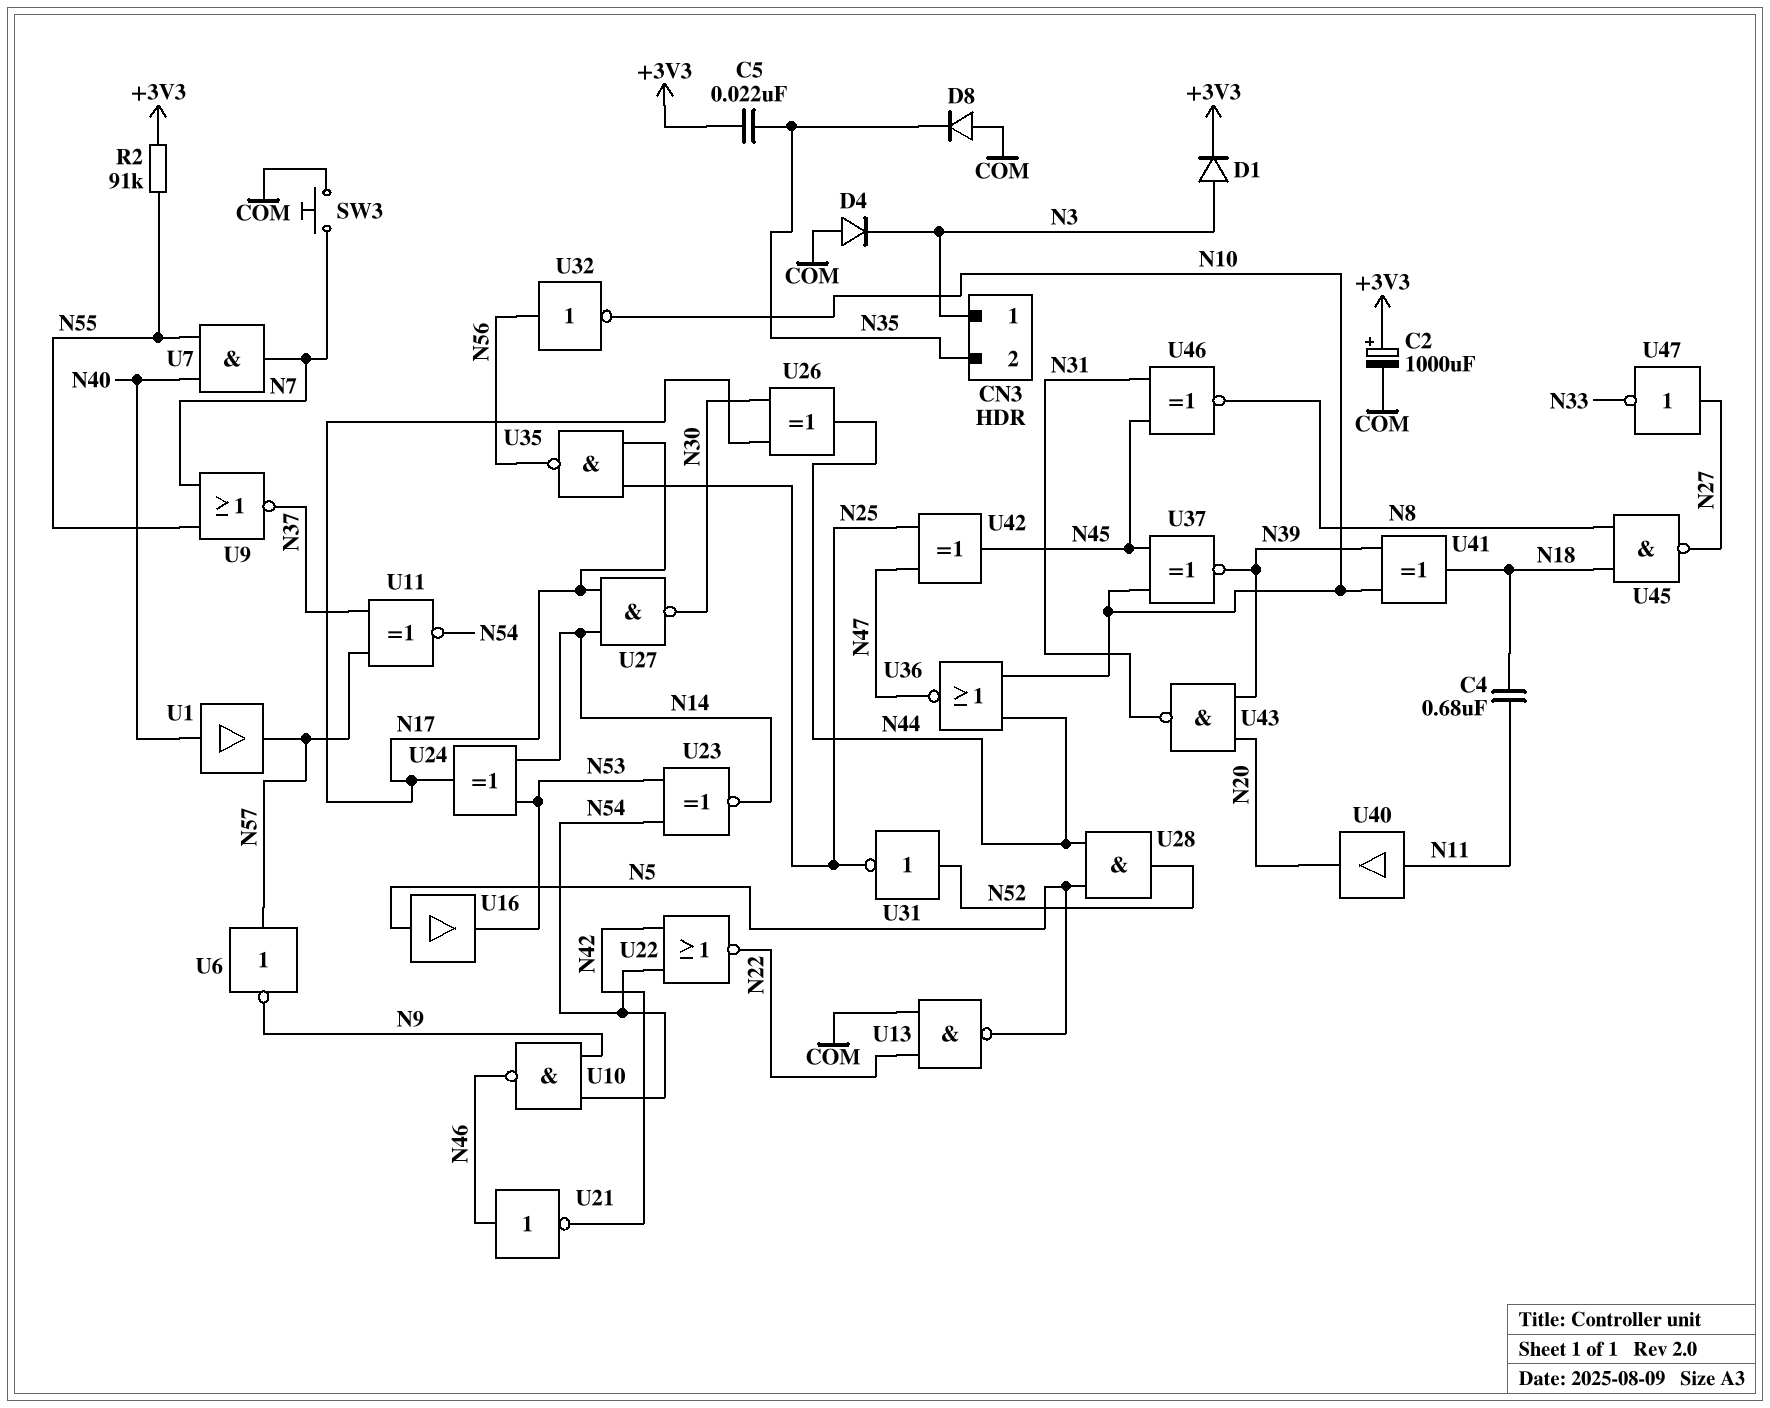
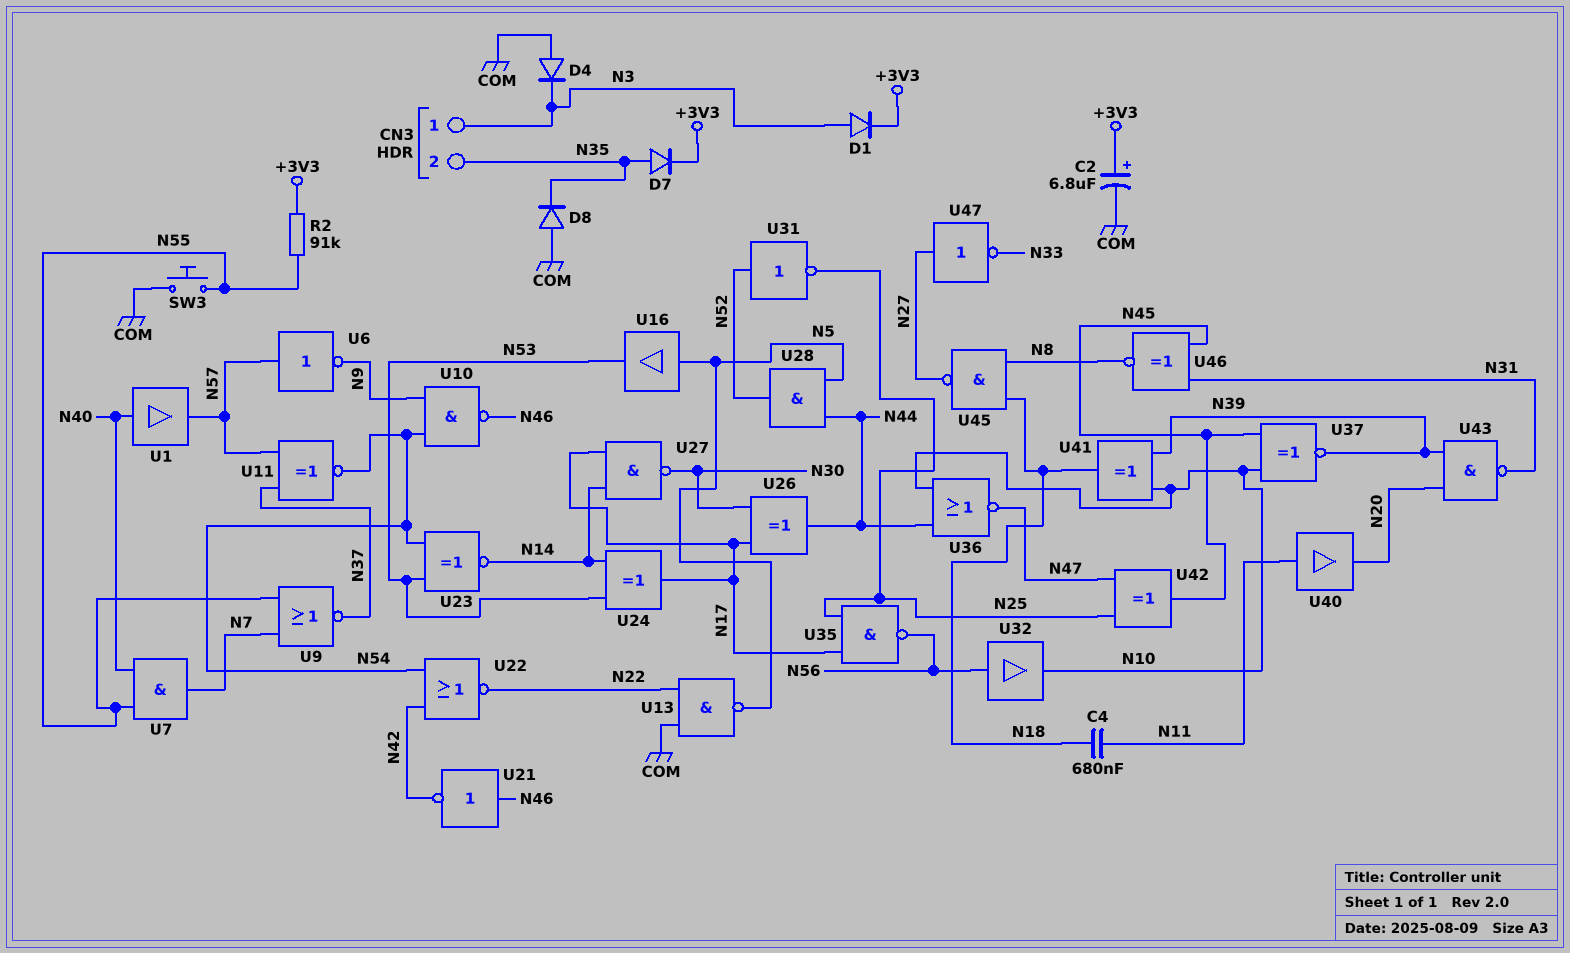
C2: 1000uF (plus +3V3, minus COM) -> 6.8uF (plus +3V3, minus COM)
C5: 22nF (+3V3, N35) -> none
D7: none -> diode (A N35, K +3V3)
SW3: button (COM, N7) -> button (COM, N55)
U32: NOT (in N56, out N10) -> buffer (in N56, out N10)

